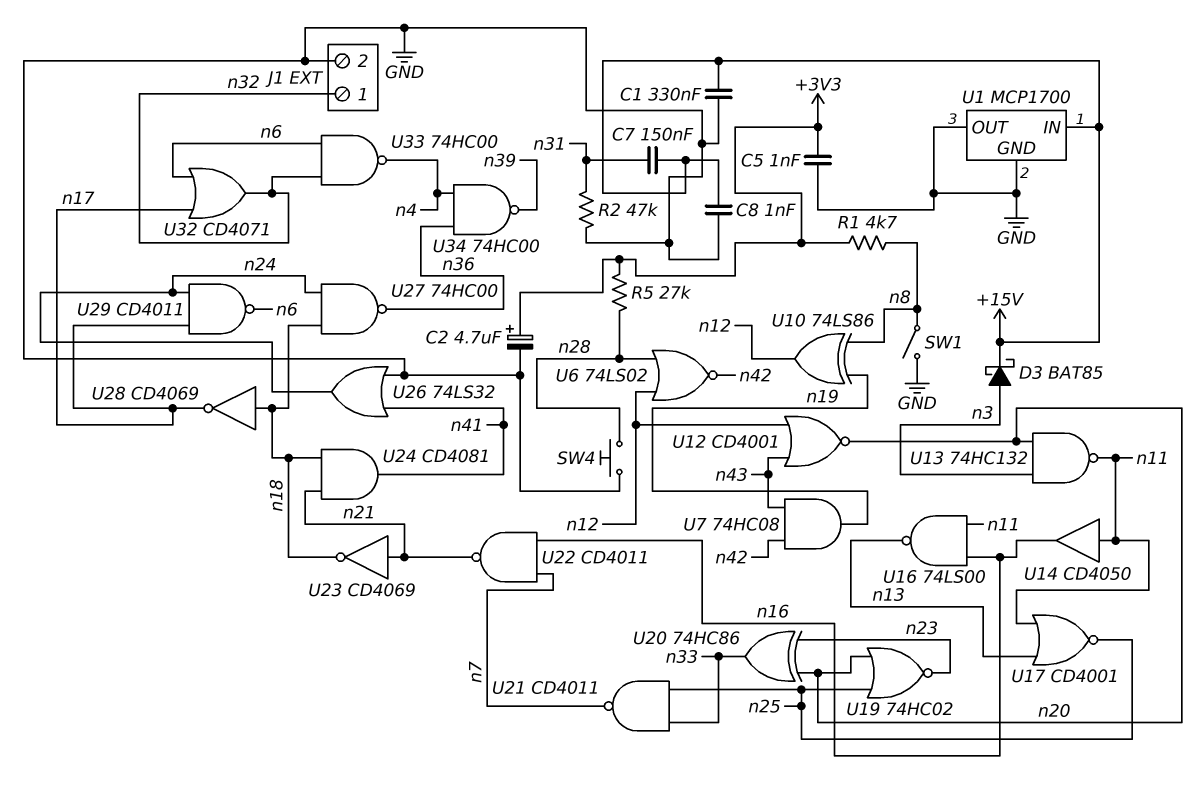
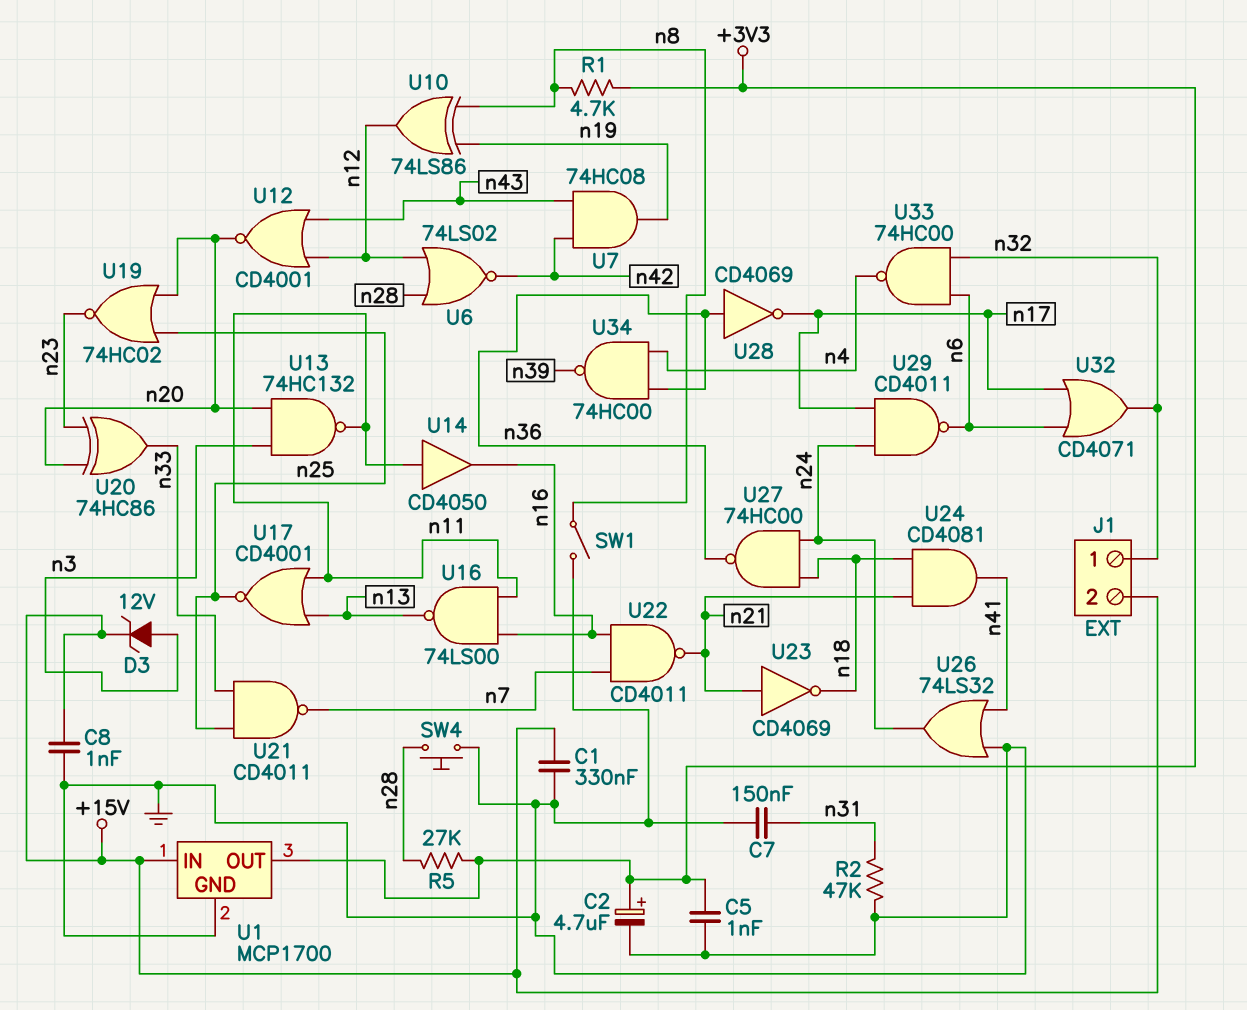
C7: 150nF (+15V, n31) -> 150nF (GND, n31)
D3: schottky BAT85 (A n3, K +15V) -> zener 12V (A n3, K +15V)
J1 pin 2: GND -> +15V
U1 pin OUT: GND -> +3V3
U28: NOT CD4069 (in n18, out n17) -> NOT CD4069 (in n36, out n17)

